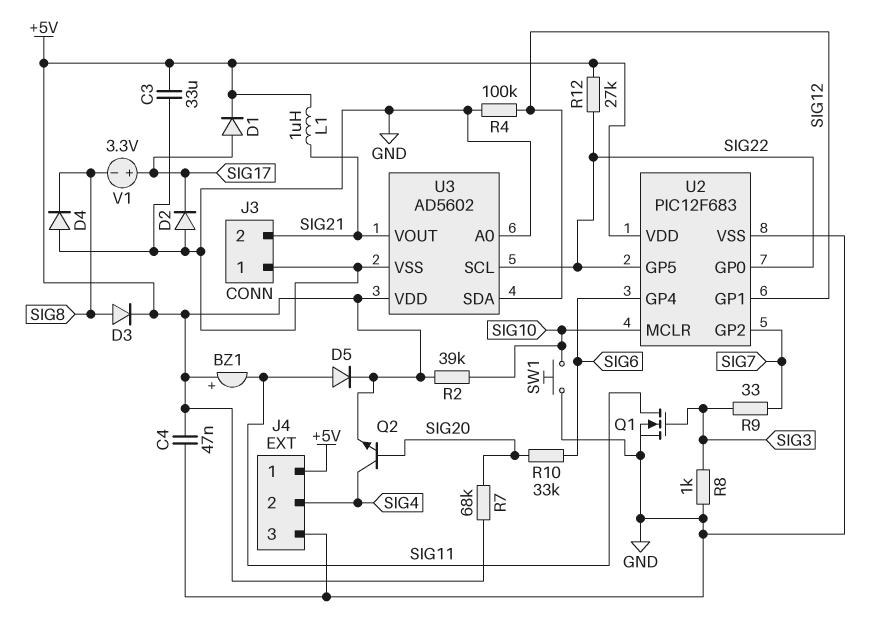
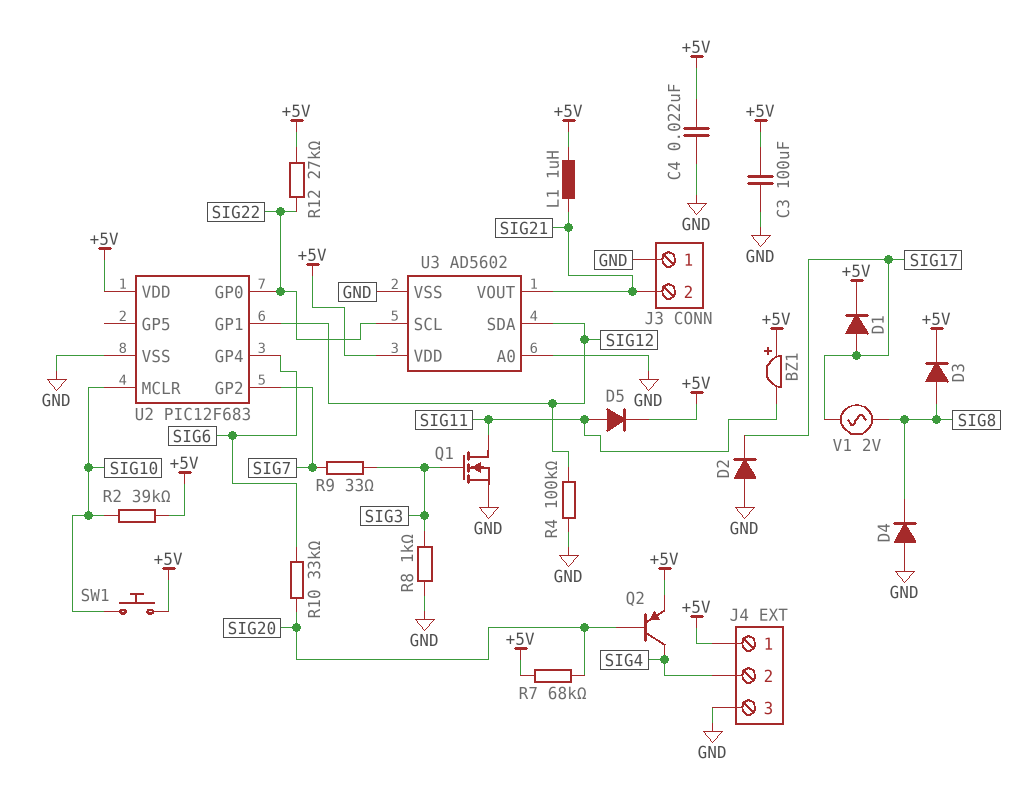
C3: 33uF (+5V, GND) -> 100uF (+5V, GND)
C4: 47nF (+5V, GND) -> 22nF (+5V, GND)
Q2: NPN (B SIG20, C SIG4, E +5V) -> PNP (B SIG20, C SIG4, E +5V)
SW1: button (GND, SIG10) -> button (+5V, SIG10)
U2 pin GP5: SIG22 -> none
V1: 3.3V (plus SIG17, minus SIG8) -> AC 2V (SIG8, SIG17)

